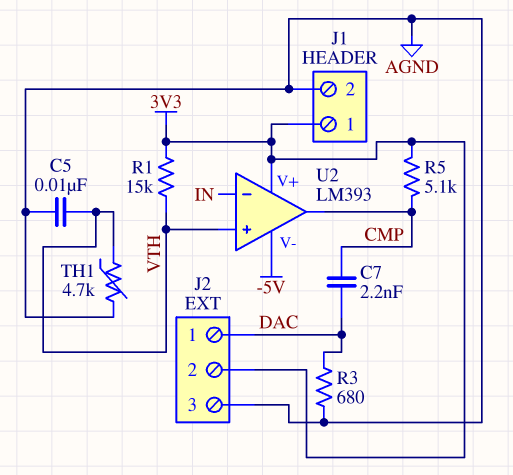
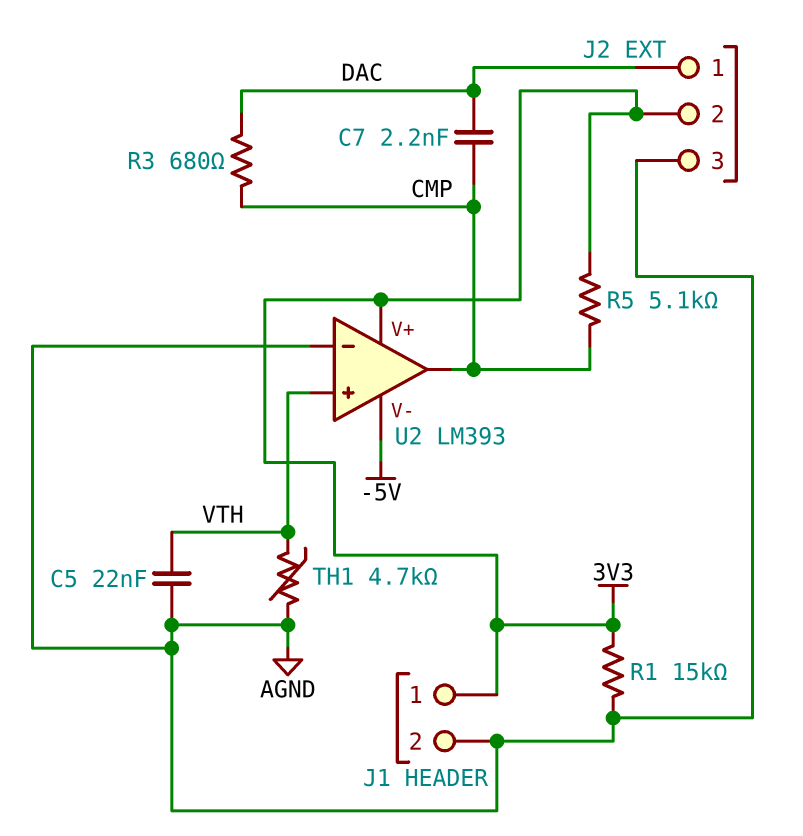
C5: 10nF (AGND, VTH) -> 22nF (AGND, VTH)
R1: 15k (3V3, VTH) -> 15k (3V3, AGND)
R3: 680 (AGND, DAC) -> 680 (CMP, DAC)
U2 pin in-: IN -> AGND

